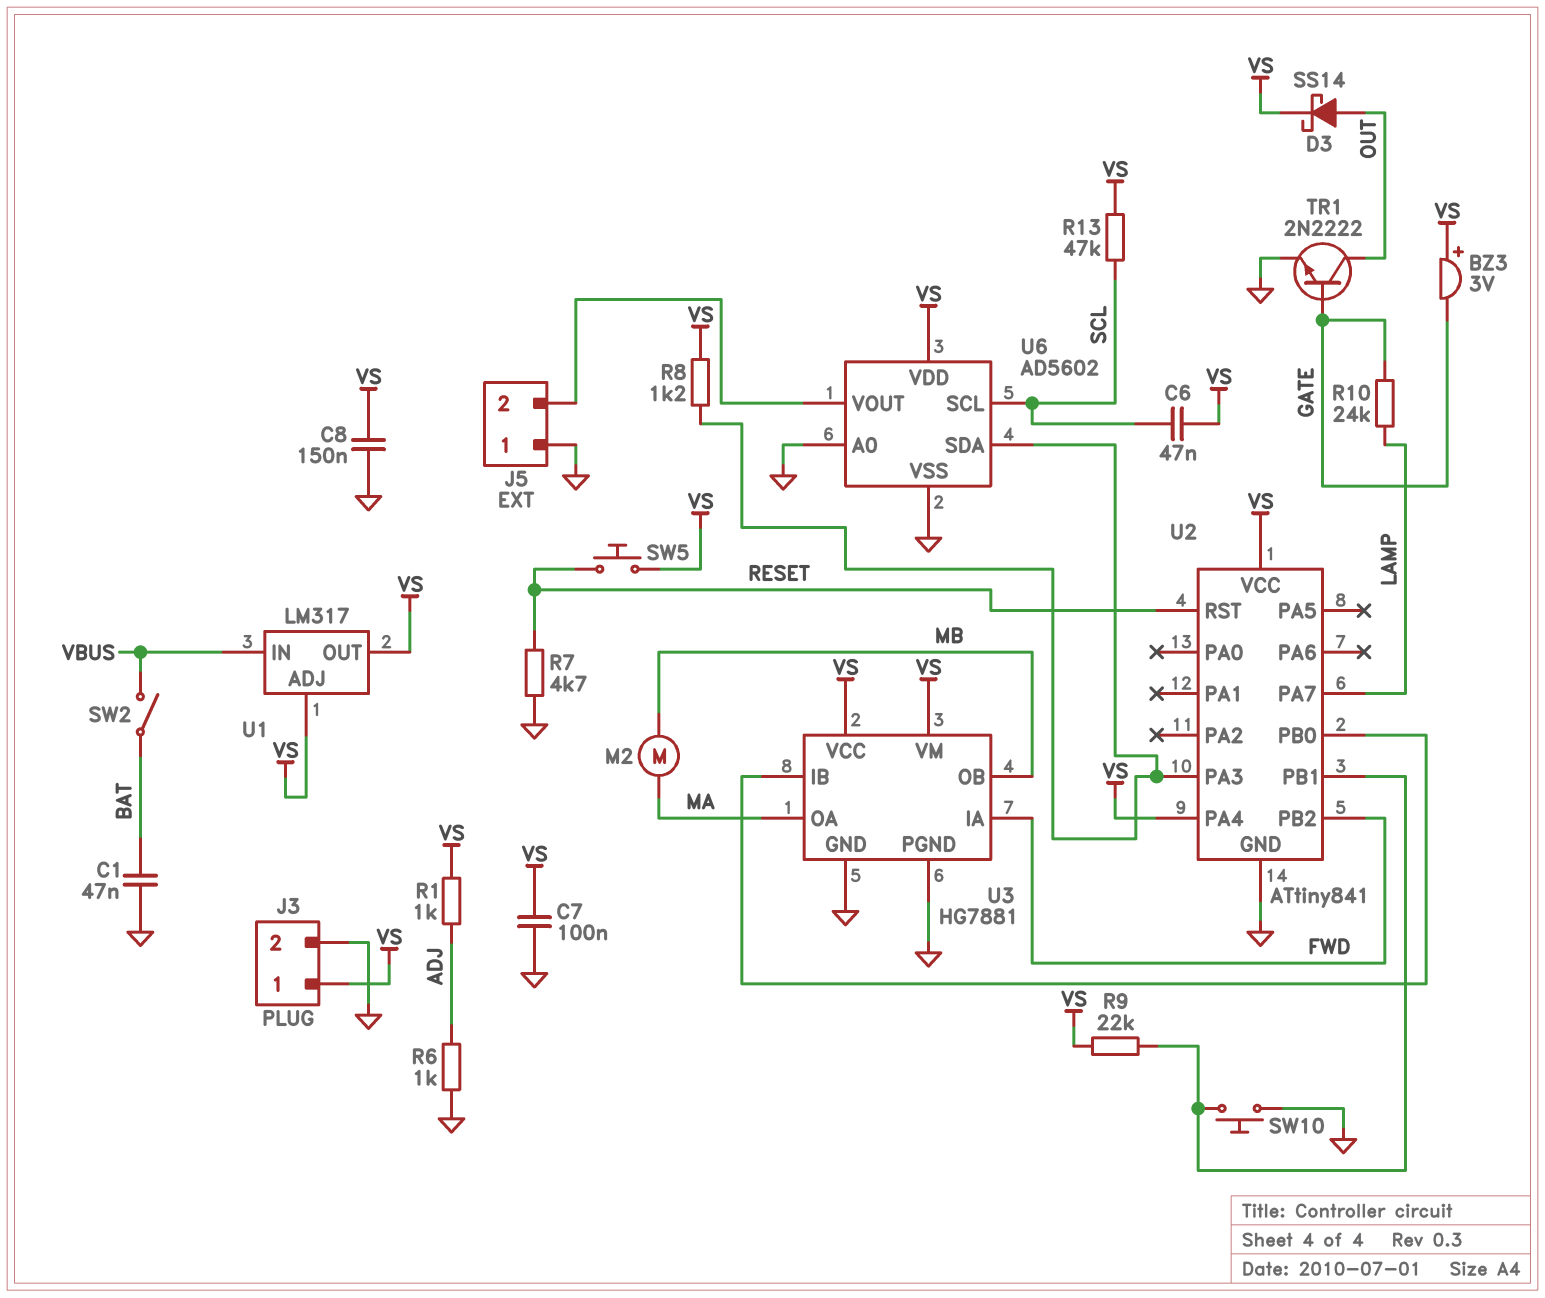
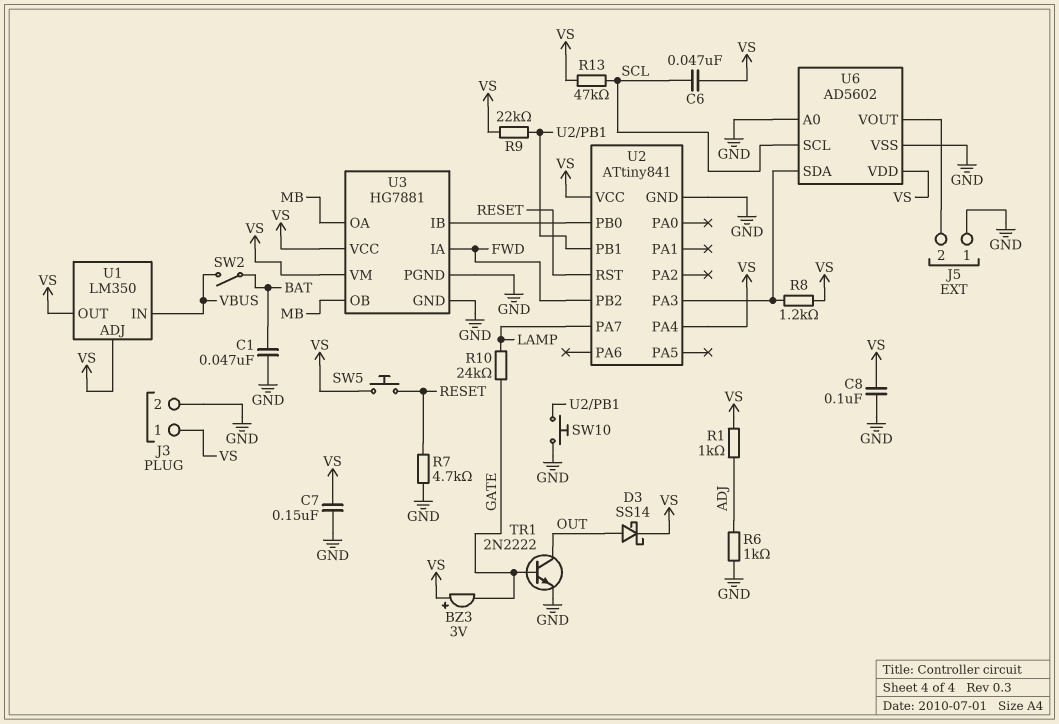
C7: 100nF (GND, VS) -> 150nF (GND, VS)
C8: 150nF (GND, VS) -> 100nF (GND, VS)
M2: motor (MA, MB) -> none
U1: LM317 -> LM350
U3 pin OA: MA -> MB

